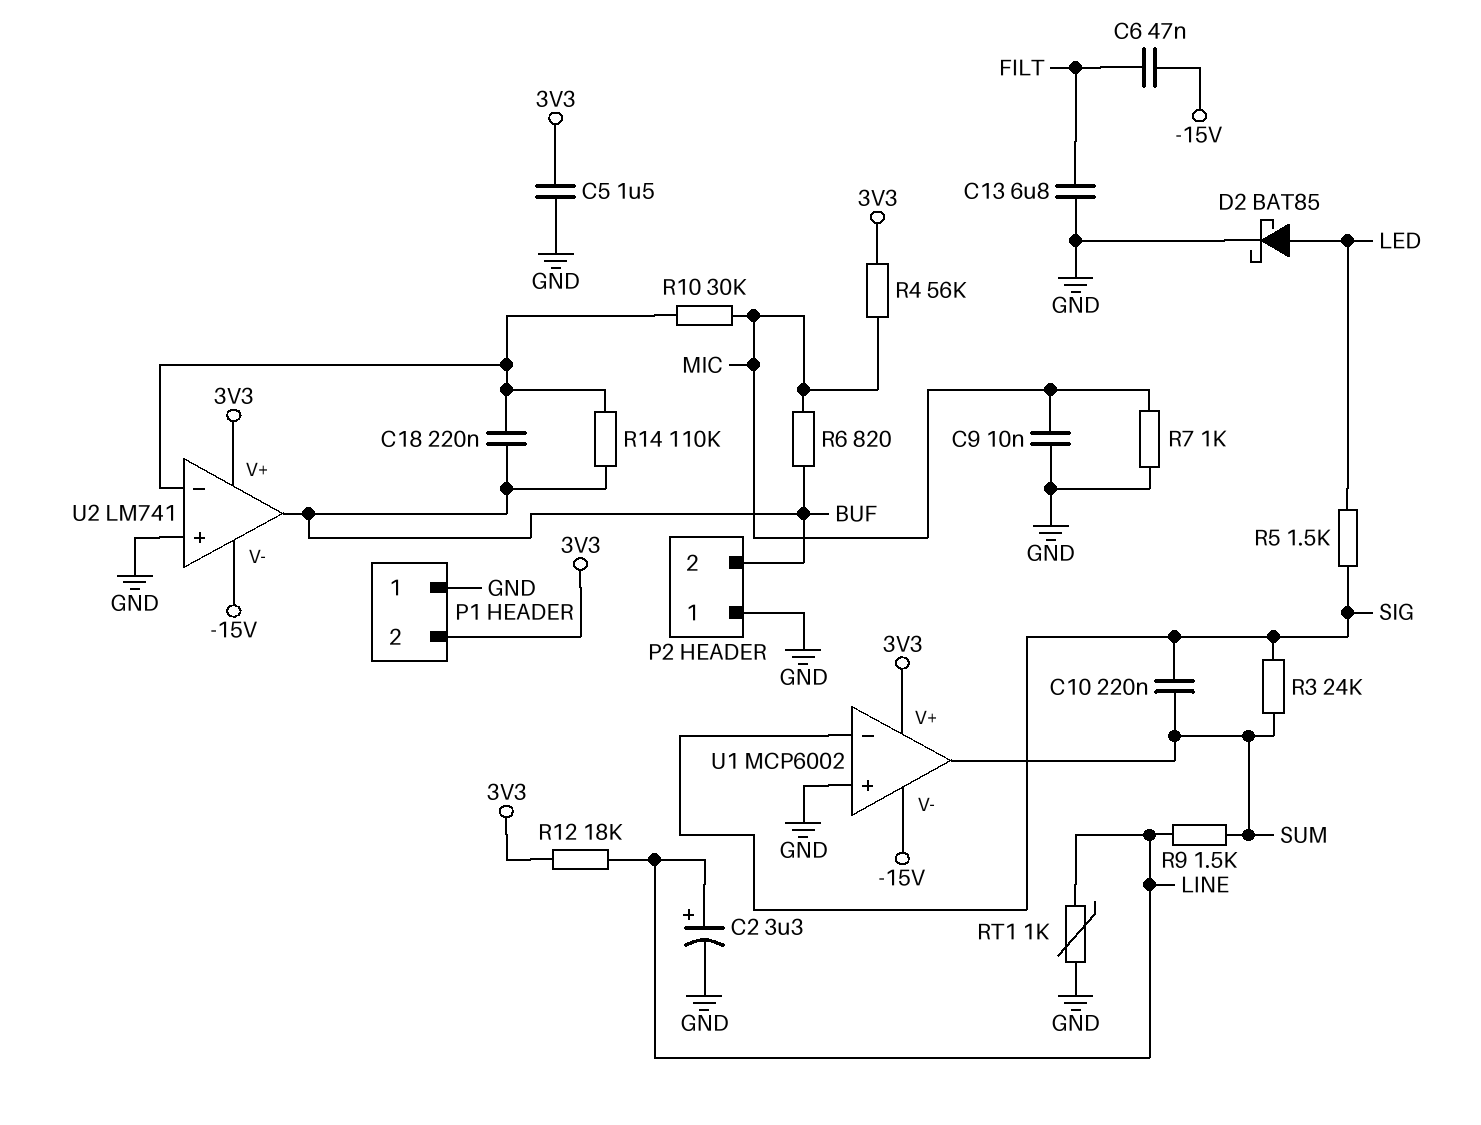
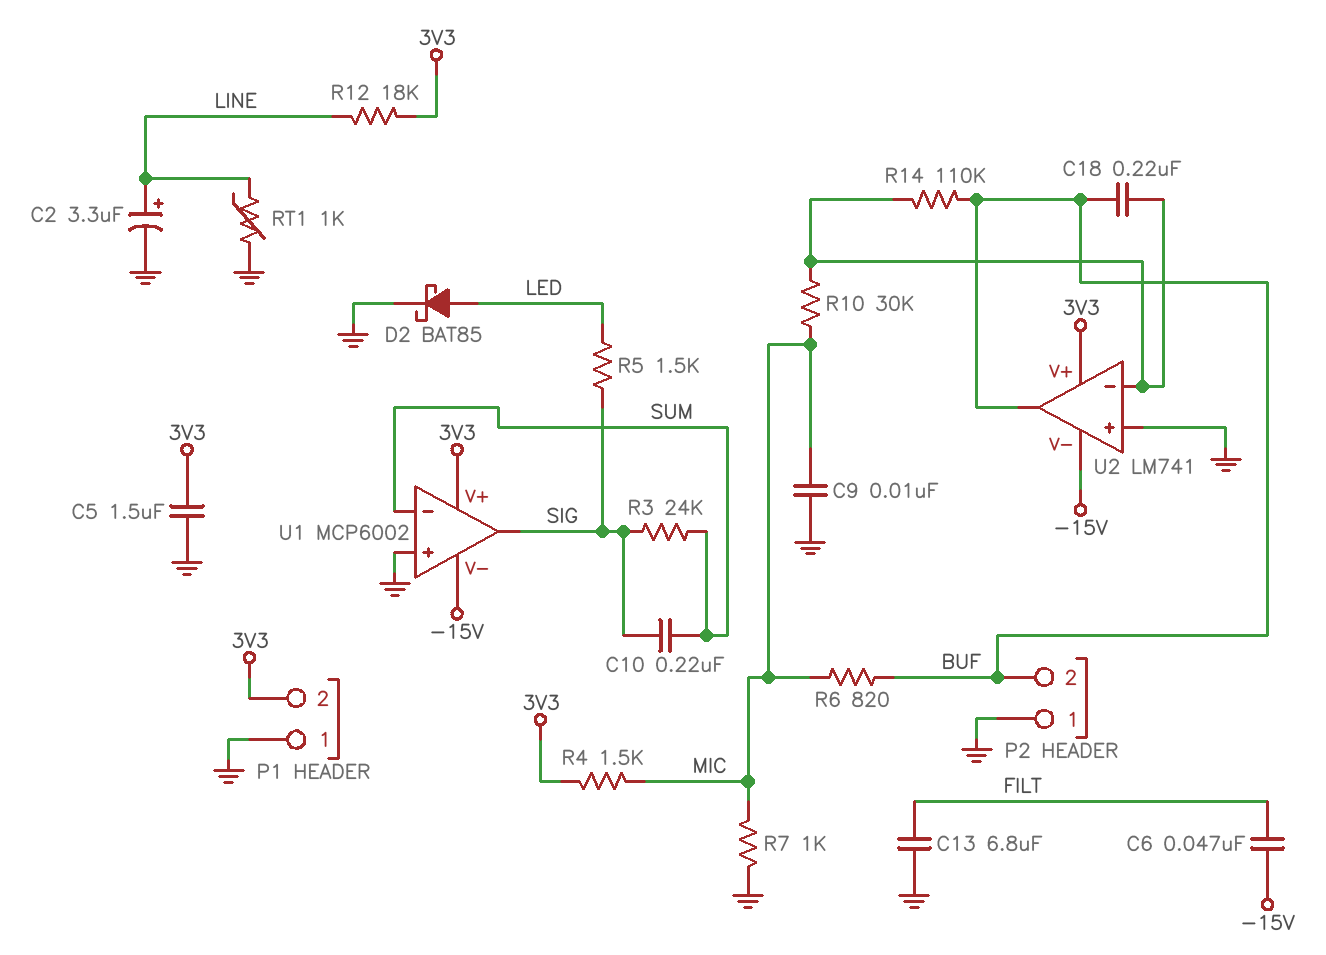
R4: 56k (3V3, MIC) -> 1.5k (3V3, MIC)
R9: 1.5k (LINE, SUM) -> none
U1 pin in-: SIG -> SUM
U1 pin out: SUM -> SIG

